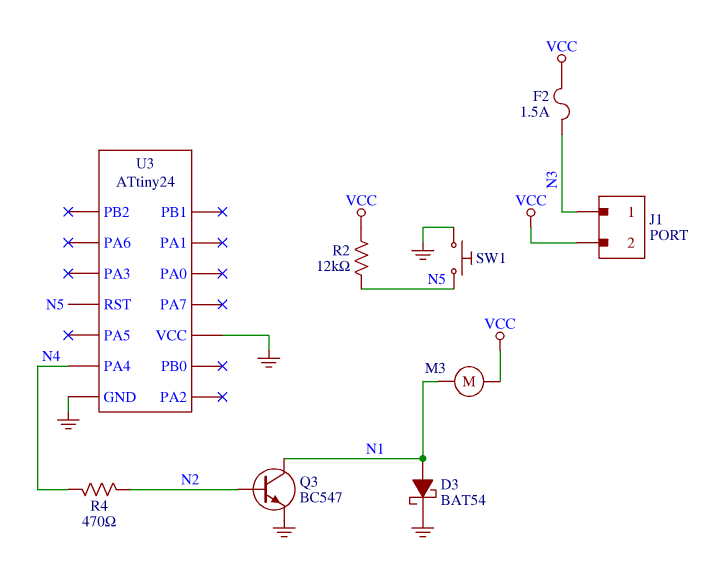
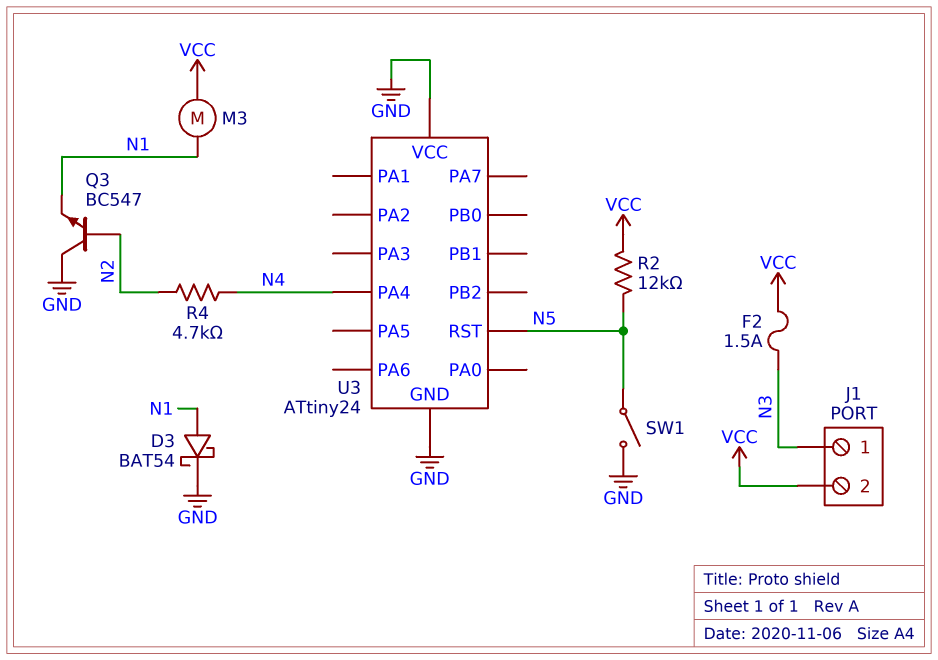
Q3: NPN BC547 (B N2, C N1, E GND) -> NPN BC547 (B N2, C GND, E N1)
R4: 470 (N2, N4) -> 4.7k (N2, N4)
SW1: button (GND, N5) -> switch (GND, N5)

